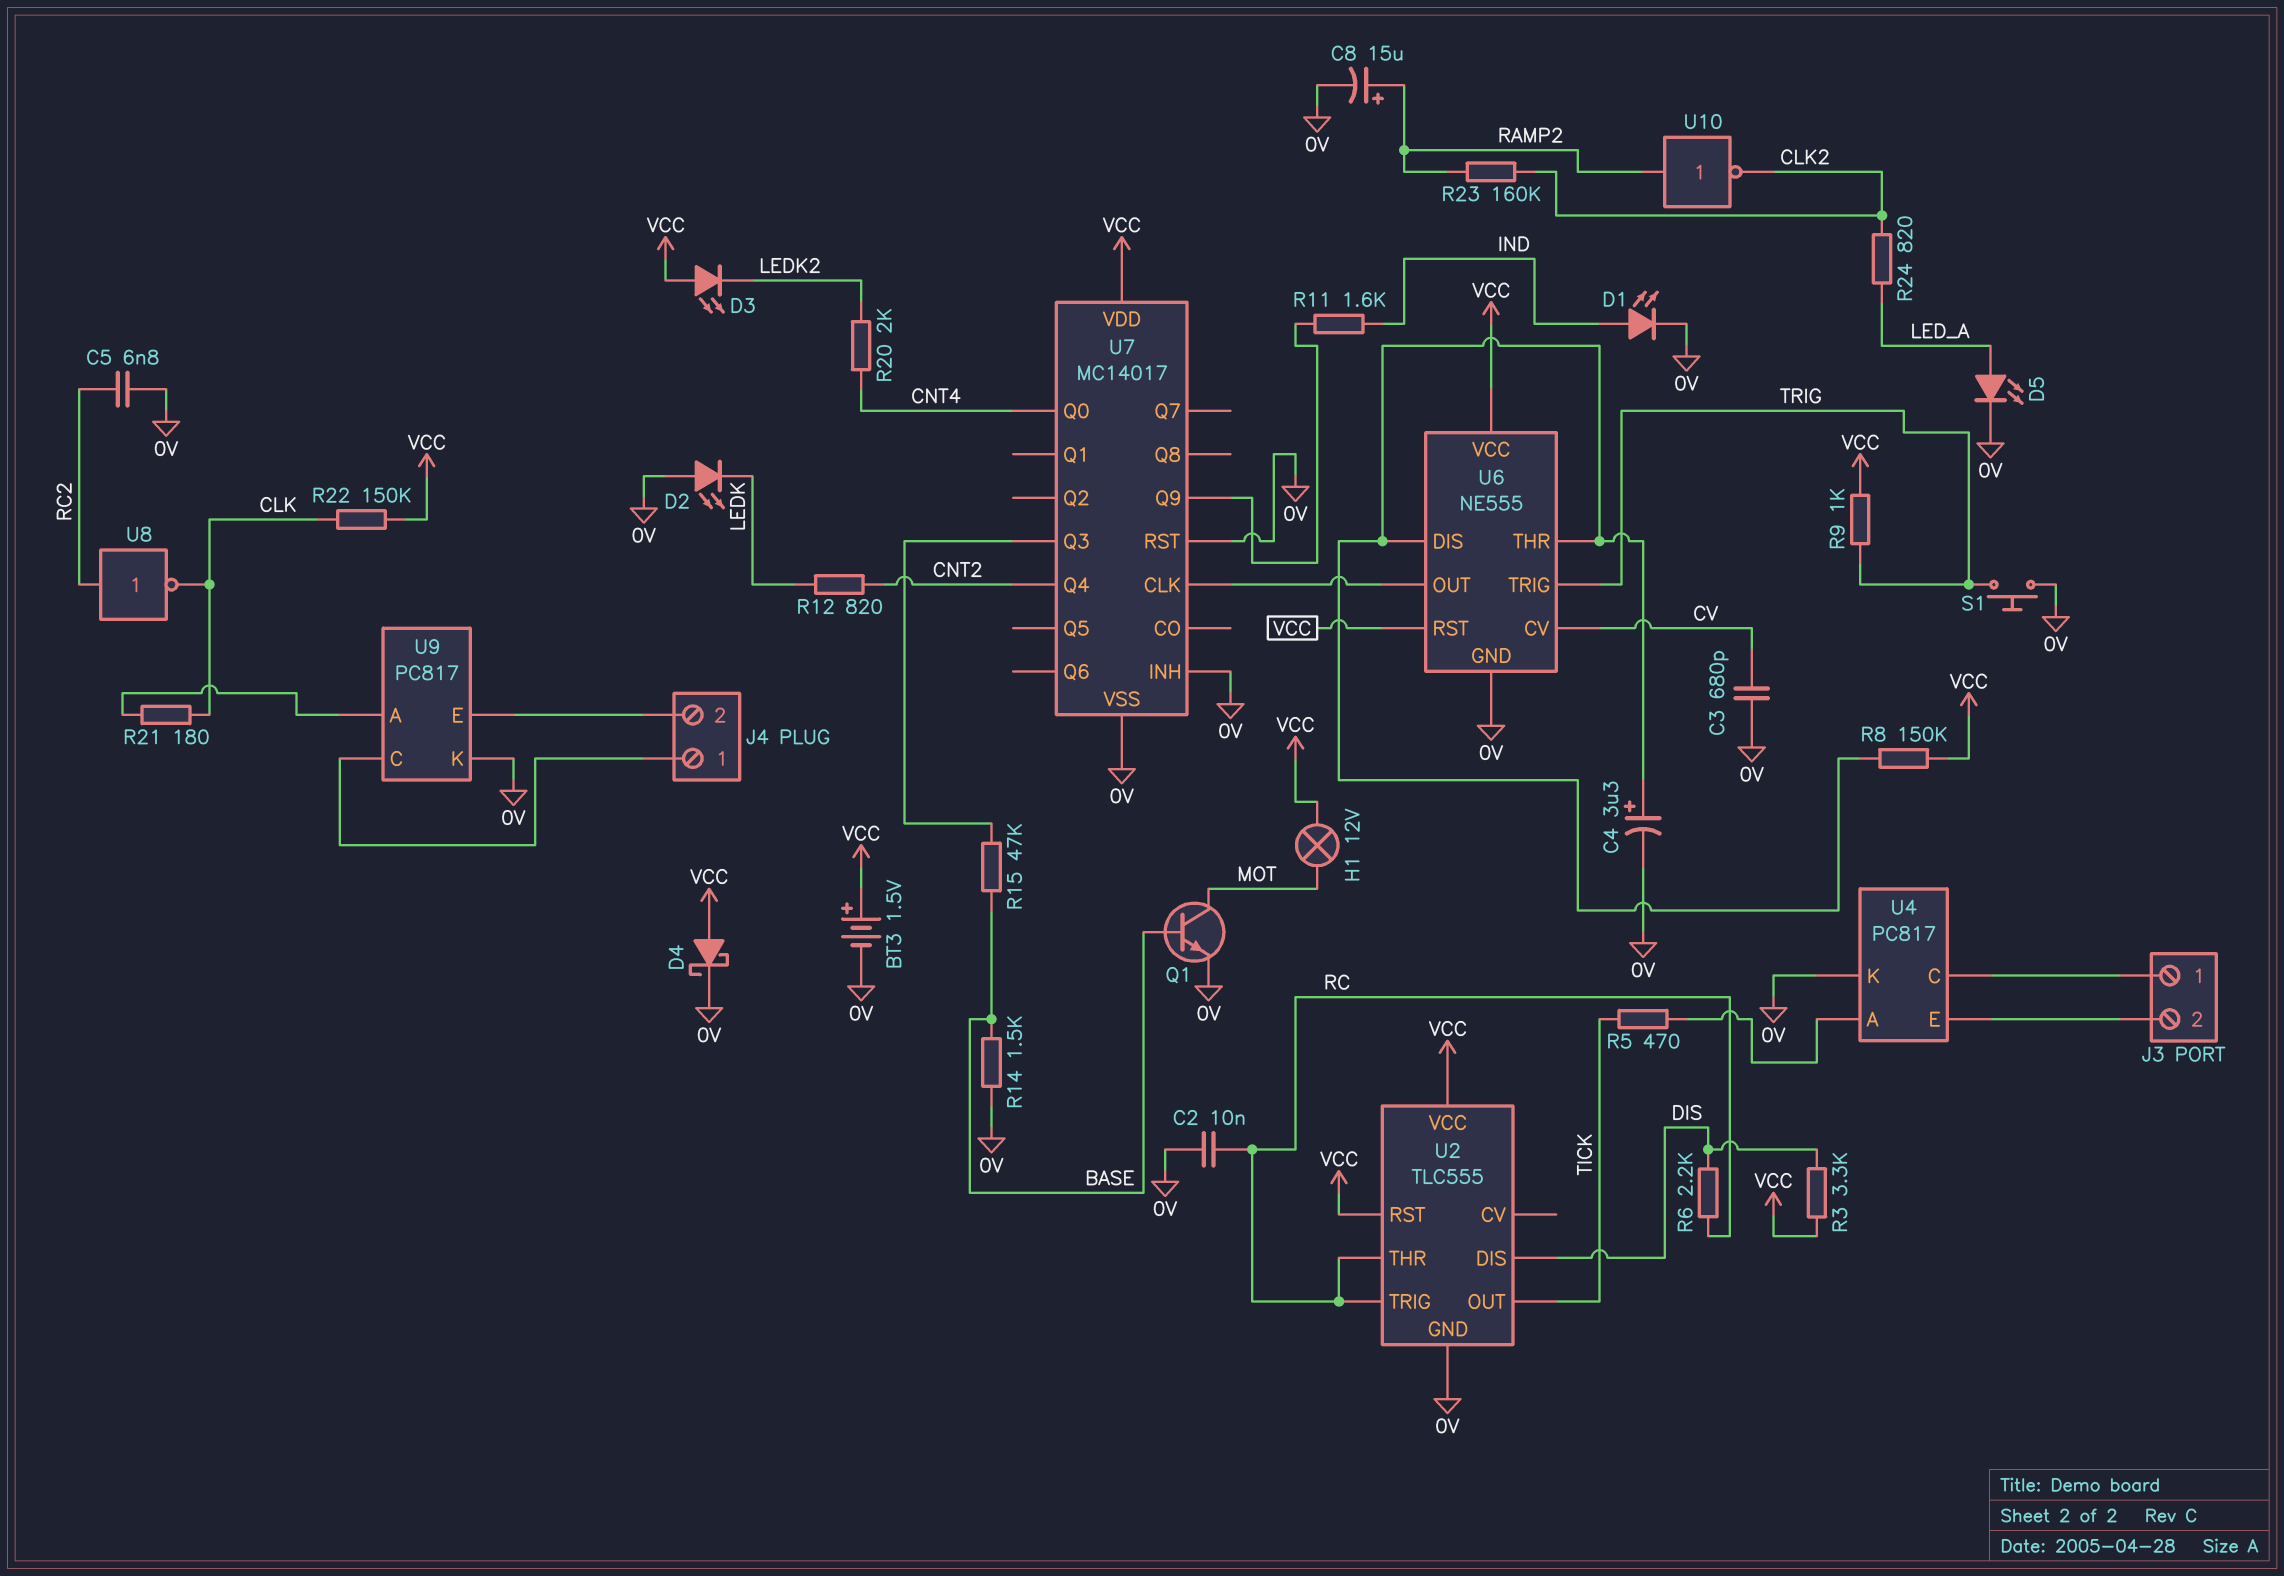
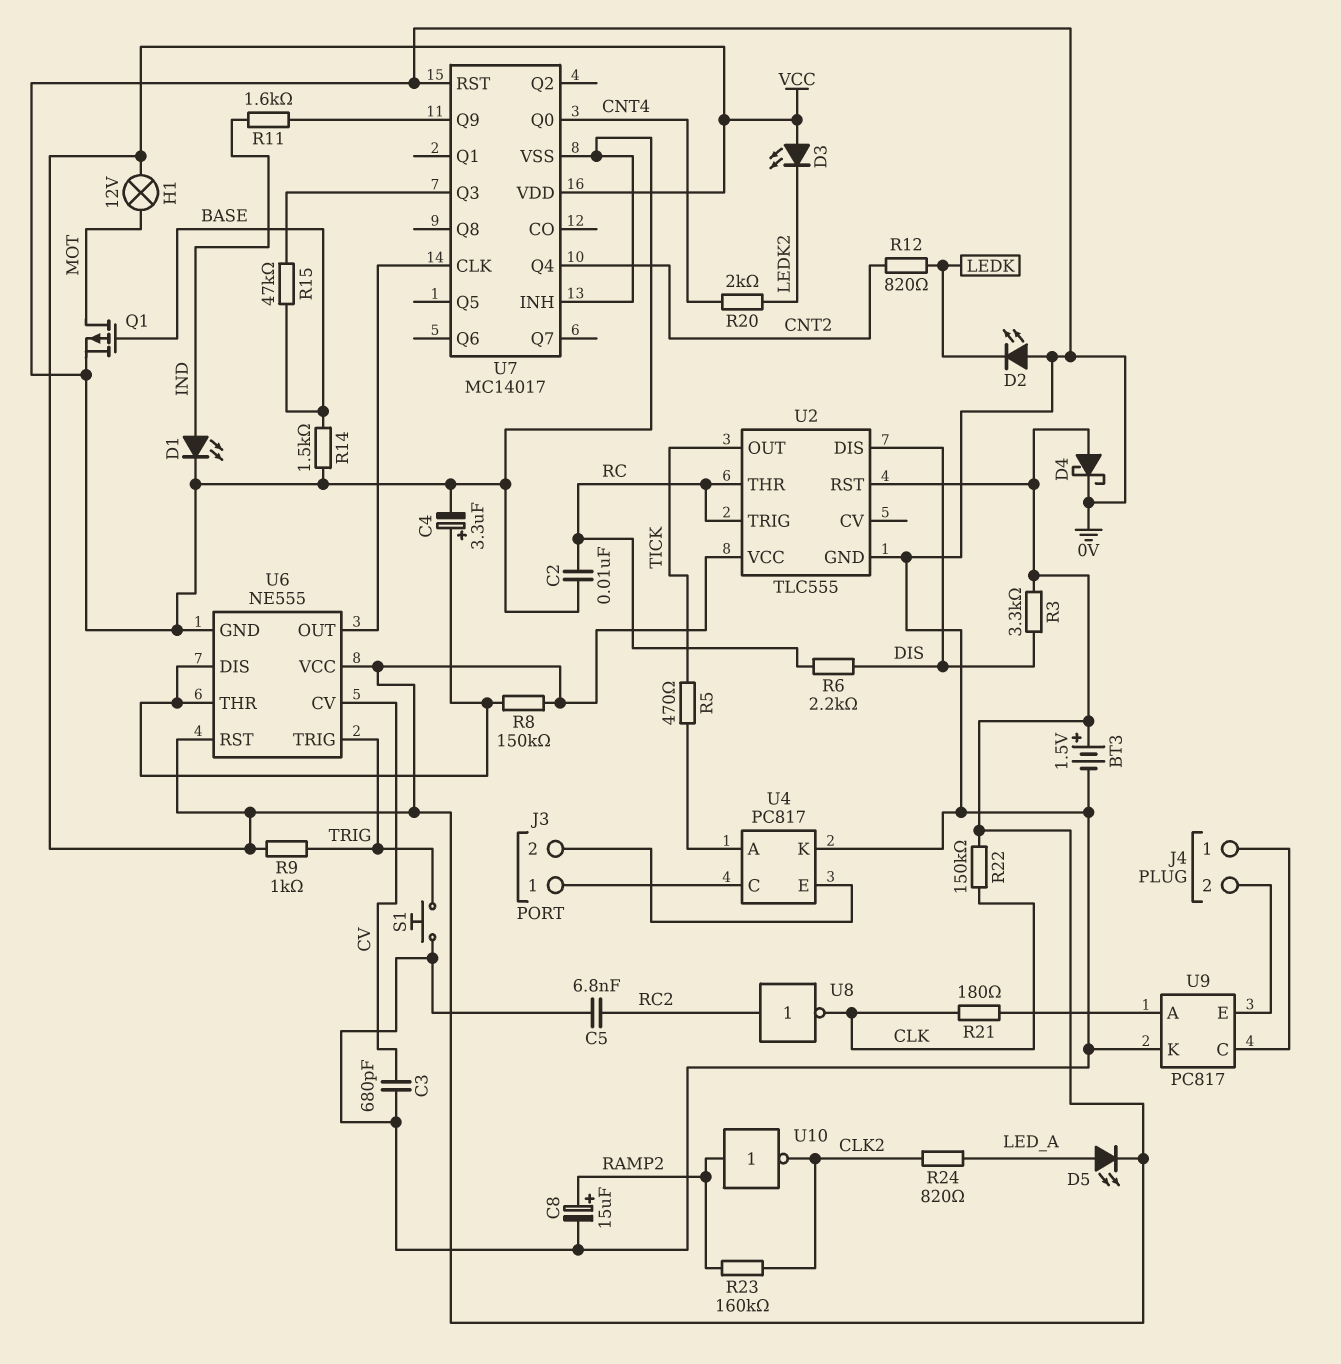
D5: LED (A LED_A, K 0V) -> LED (A LED_A, K VCC)
Q1: NPN (B BASE, C MOT, E 0V) -> PMOS (G BASE, D MOT, S 0V)

